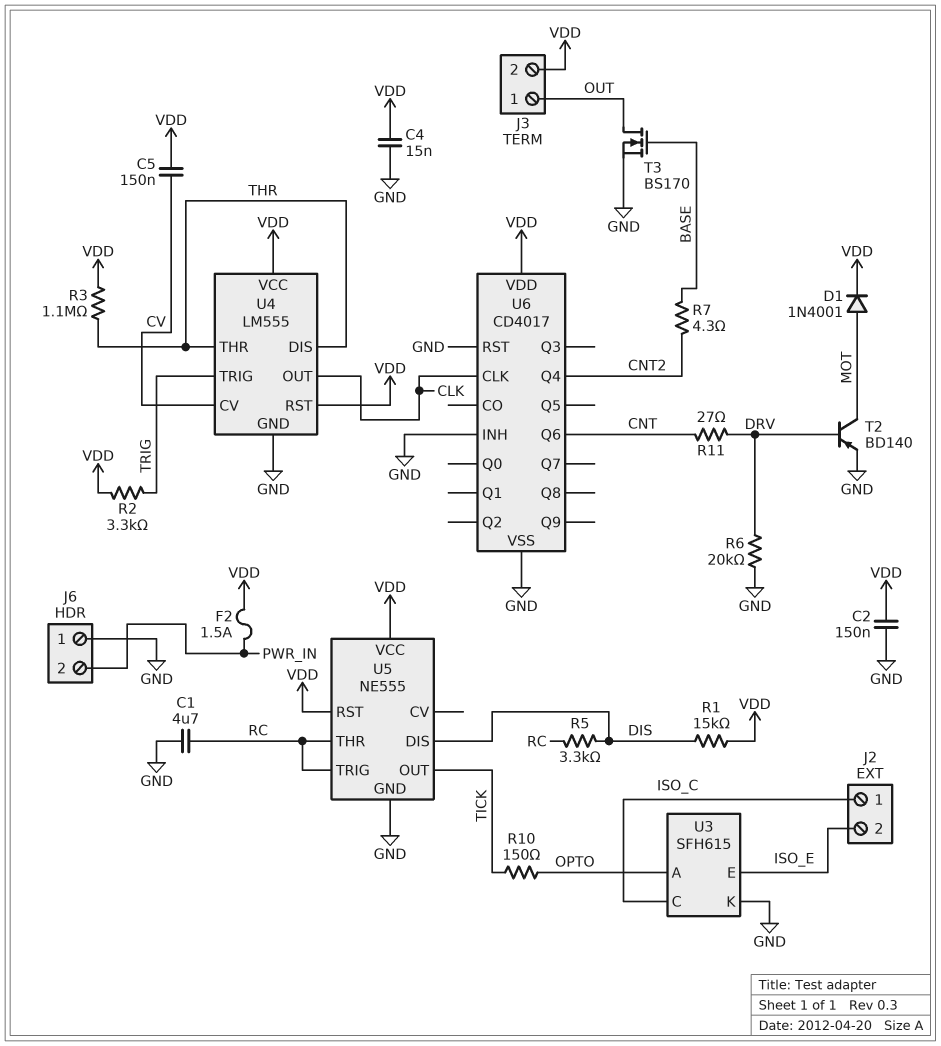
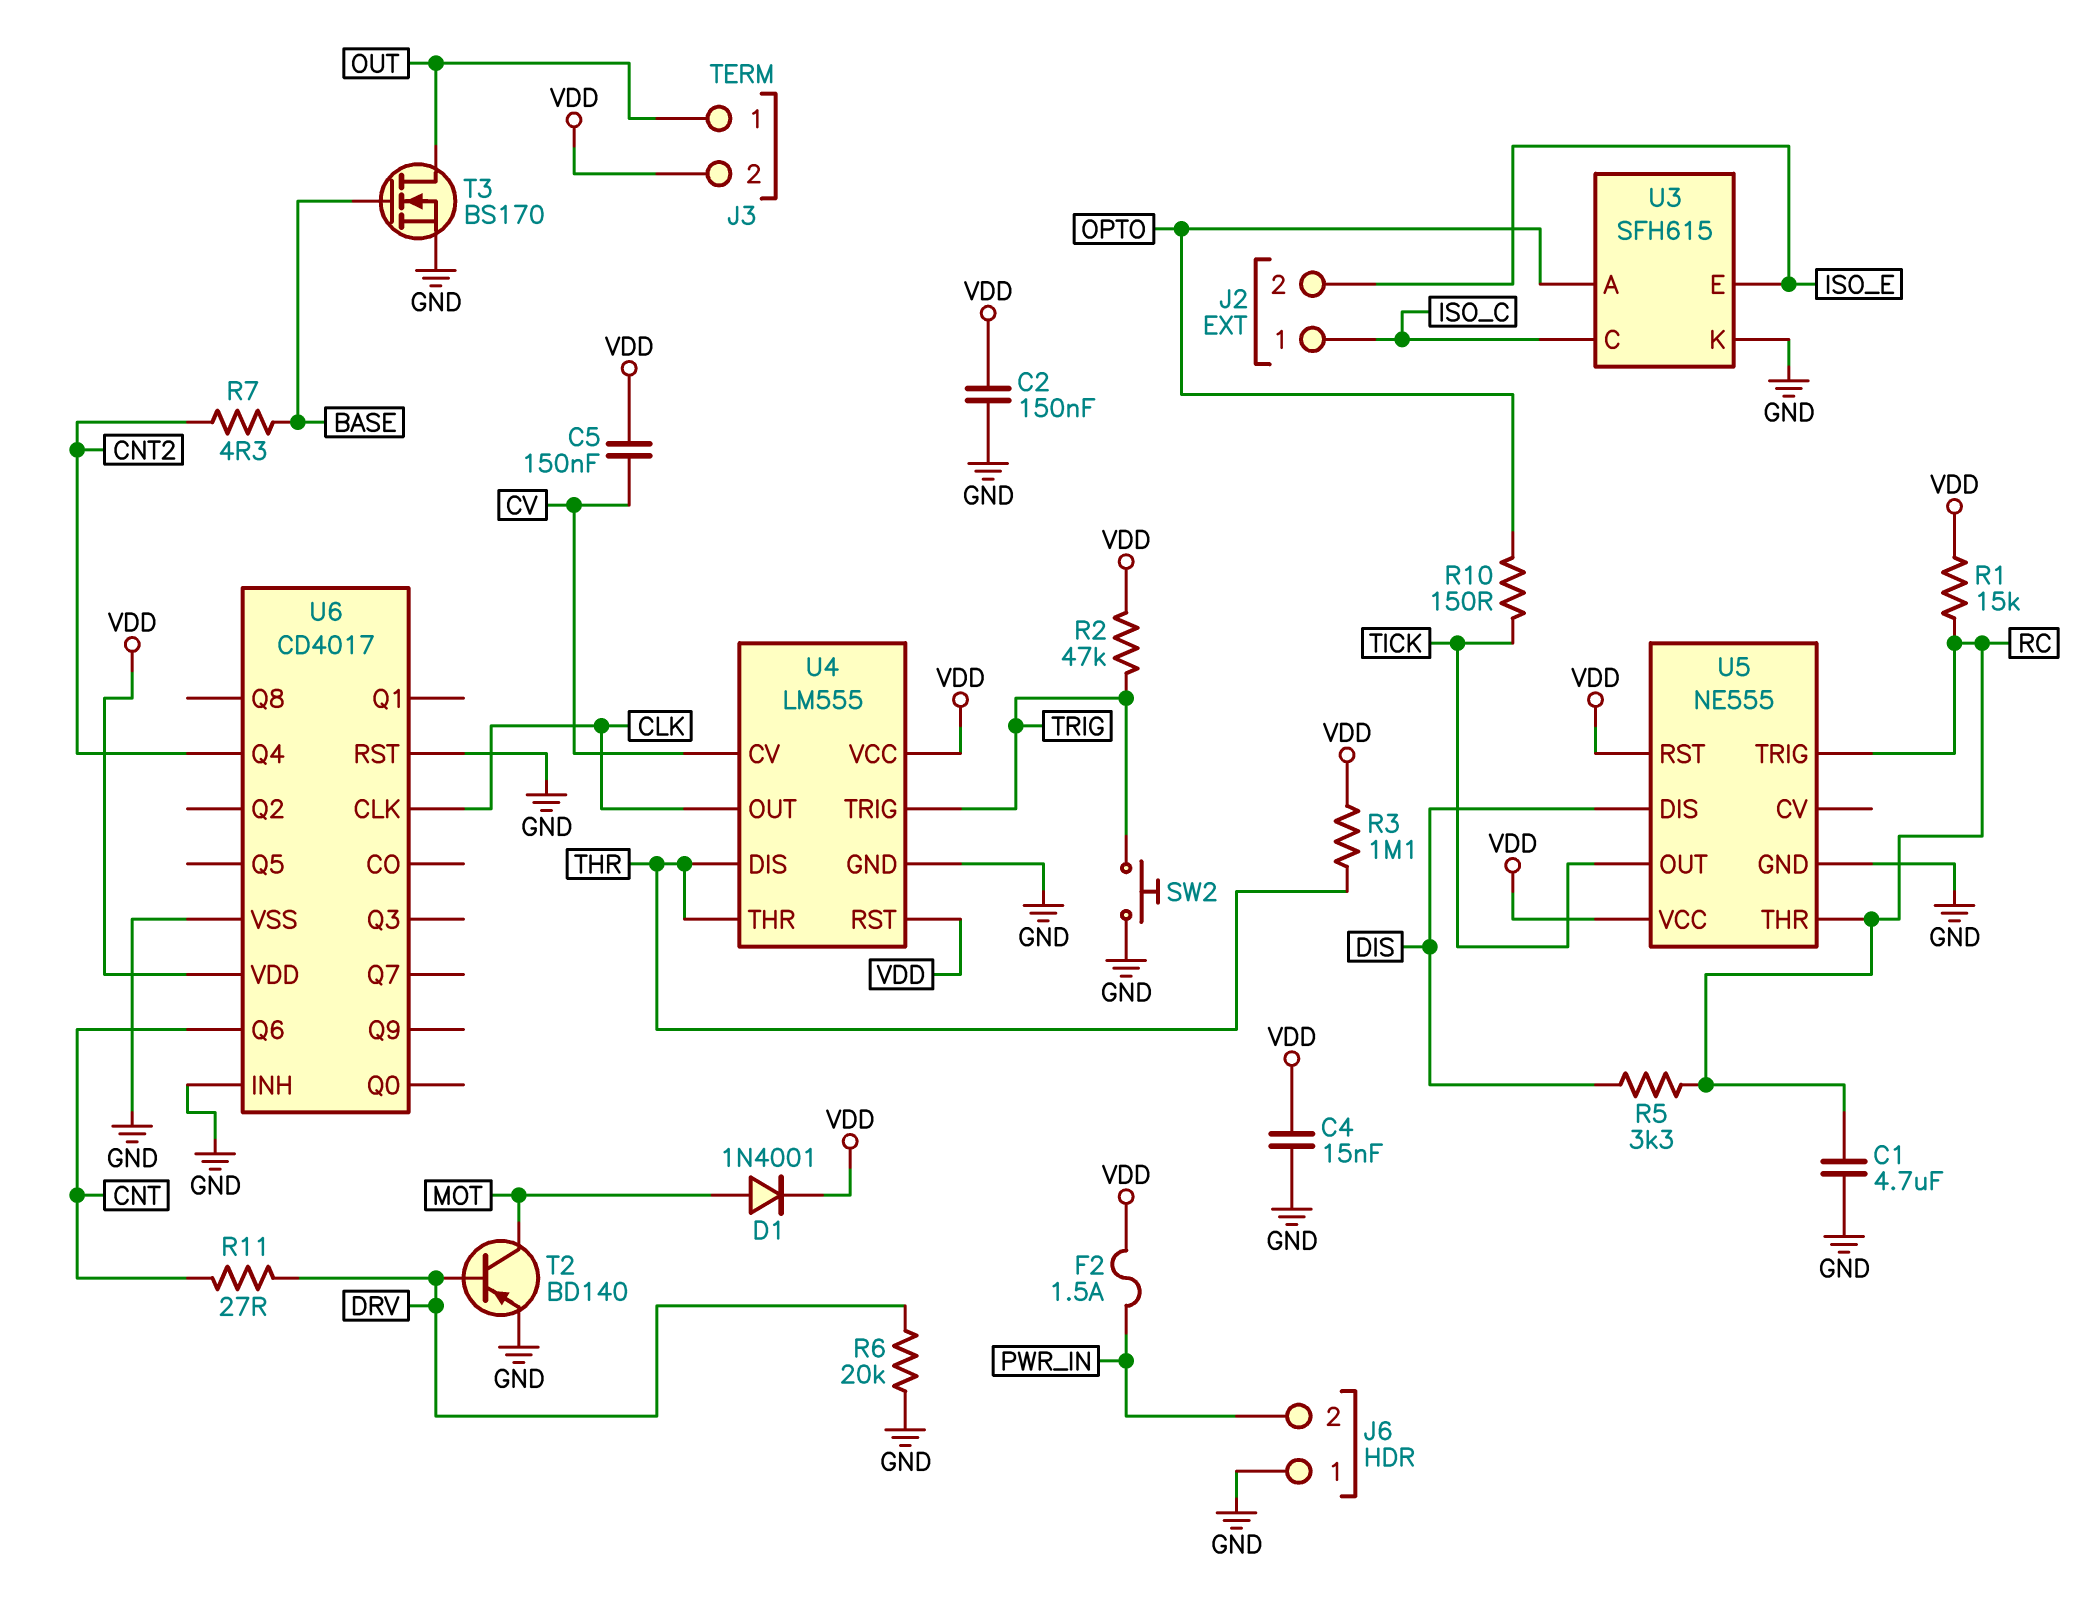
R1: 15k (DIS, VDD) -> 15k (RC, VDD)
R2: 3.3k (TRIG, VDD) -> 47k (TRIG, VDD)
SW2: none -> button (GND, TRIG)

